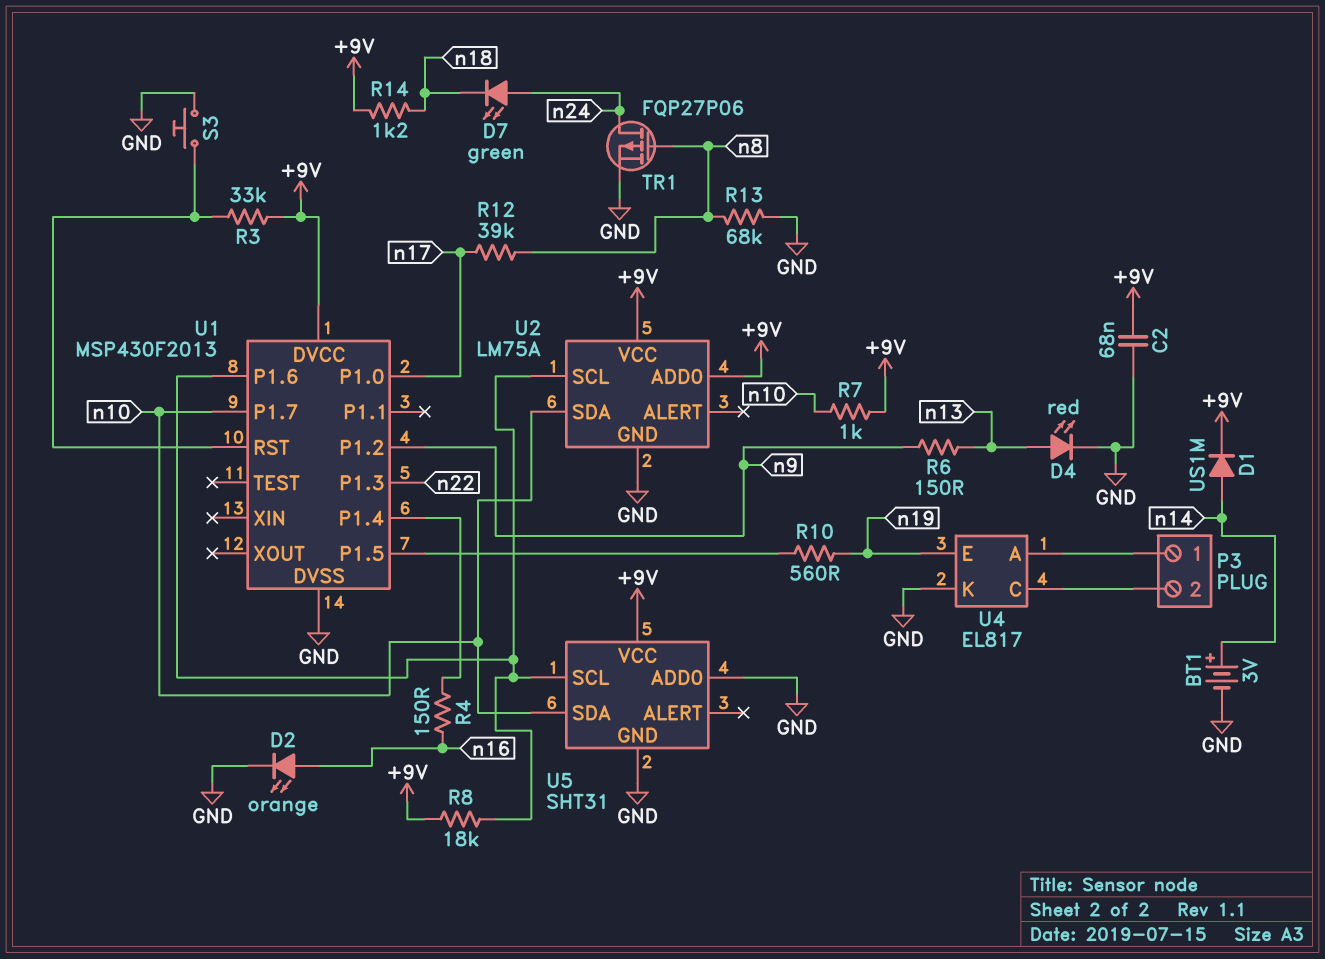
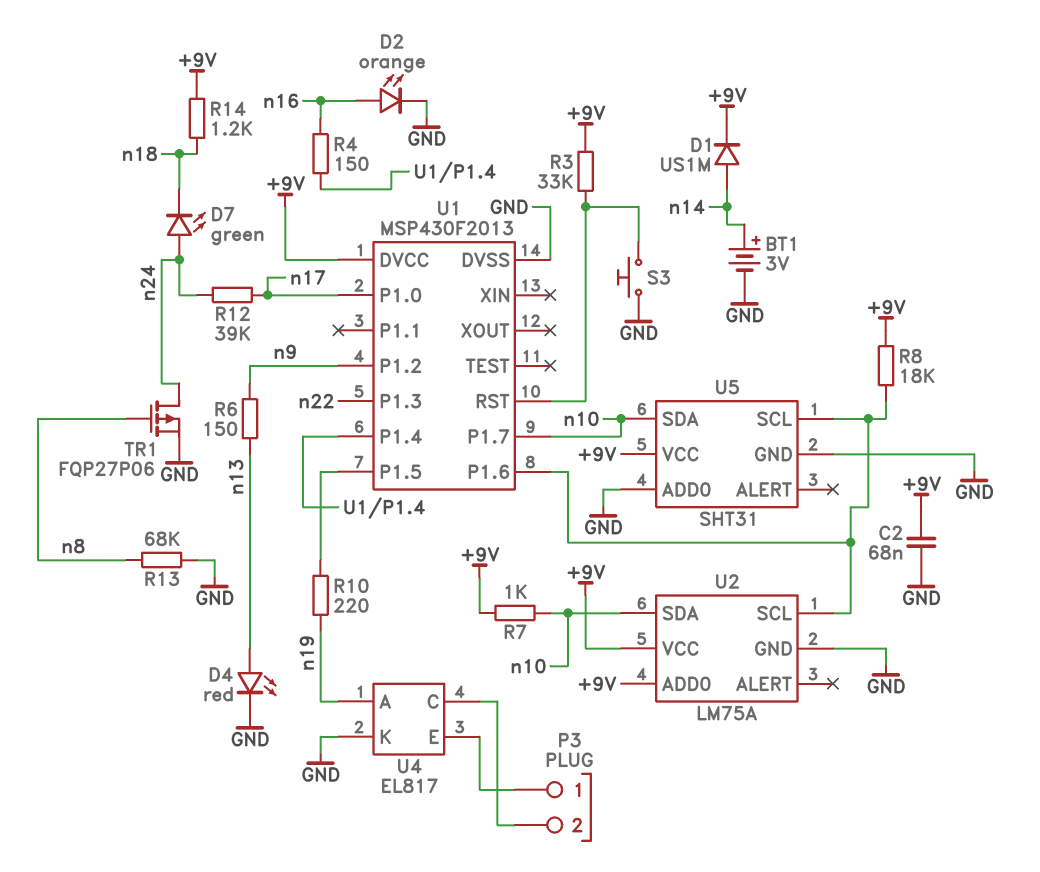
R10: 560 (U1/P1.5, n19) -> 220 (U1/P1.5, n19)
R12: 39k (n8, n17) -> 39k (n17, n24)
U4 pin A: P3/1 -> n19
U4 pin E: n19 -> P3/1

